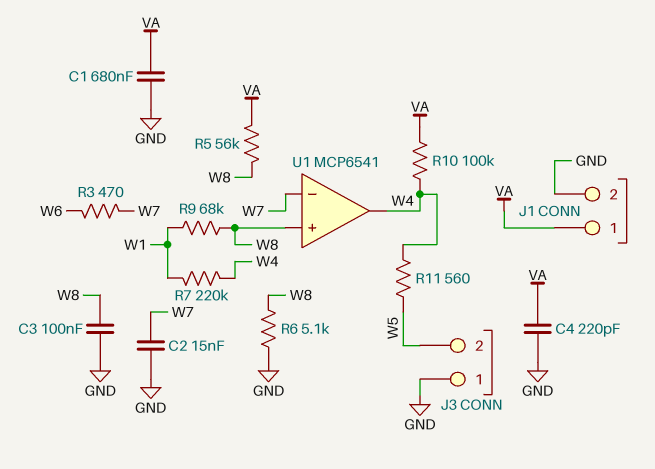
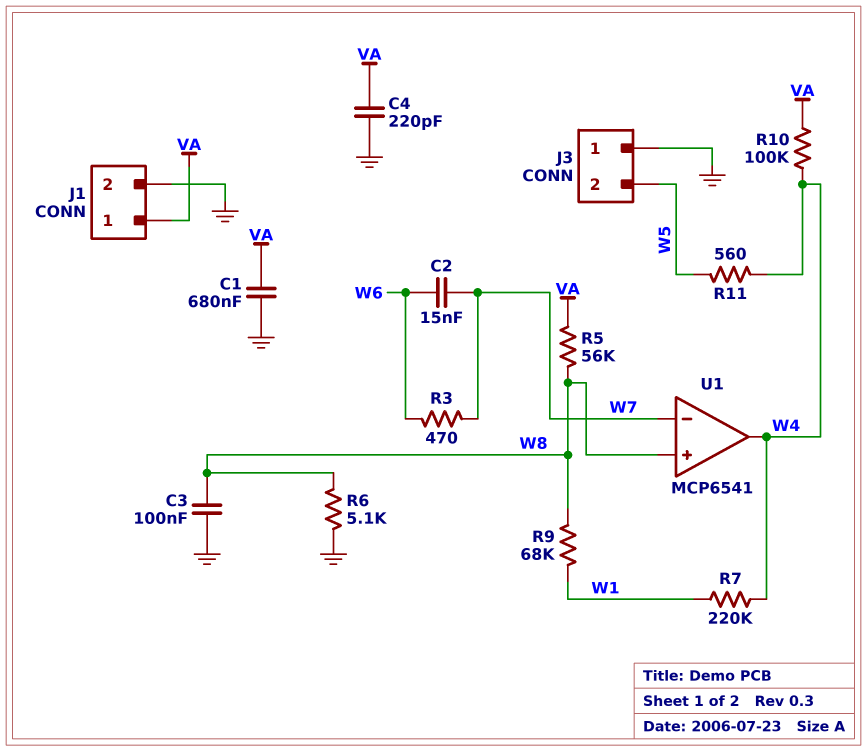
C2: 15nF (GND, W7) -> 15nF (W6, W7)

